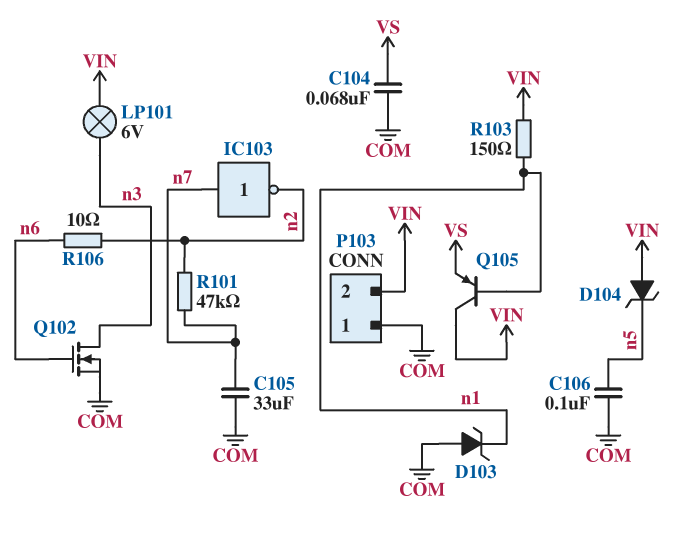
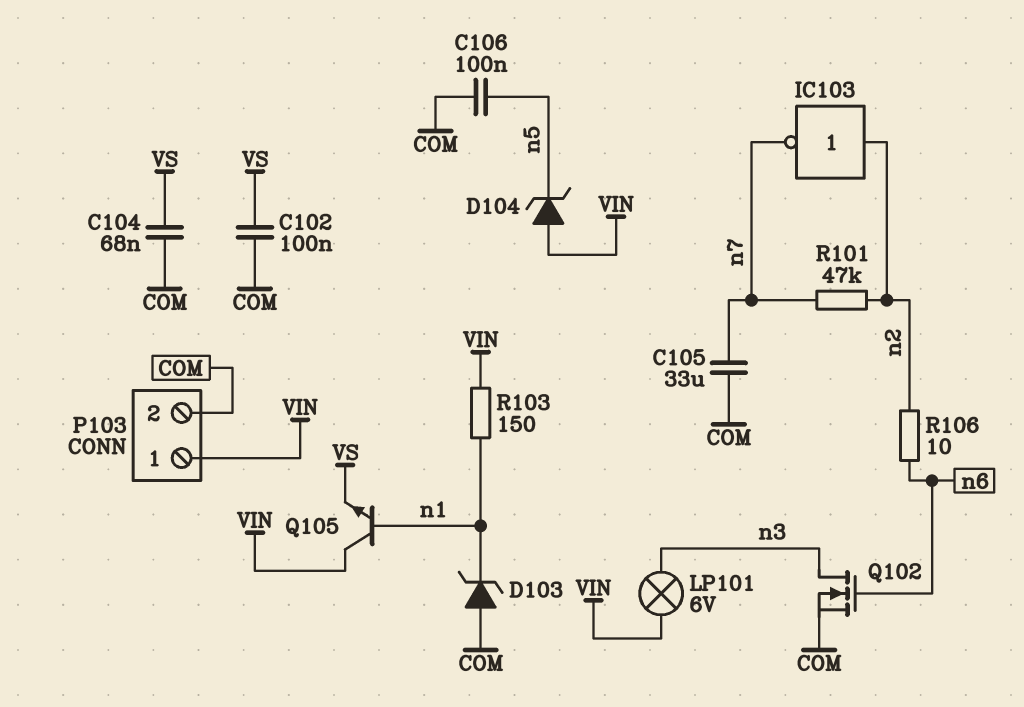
C102: none -> 100nF (COM, VS)
IC103: NOT (in n7, out n2) -> NOT (in n2, out n7)
P103 pin 1: COM -> VIN
P103 pin 2: VIN -> COM
Q105: PNP (B n1, C VIN, E VS) -> NPN (B n1, C VIN, E VS)

